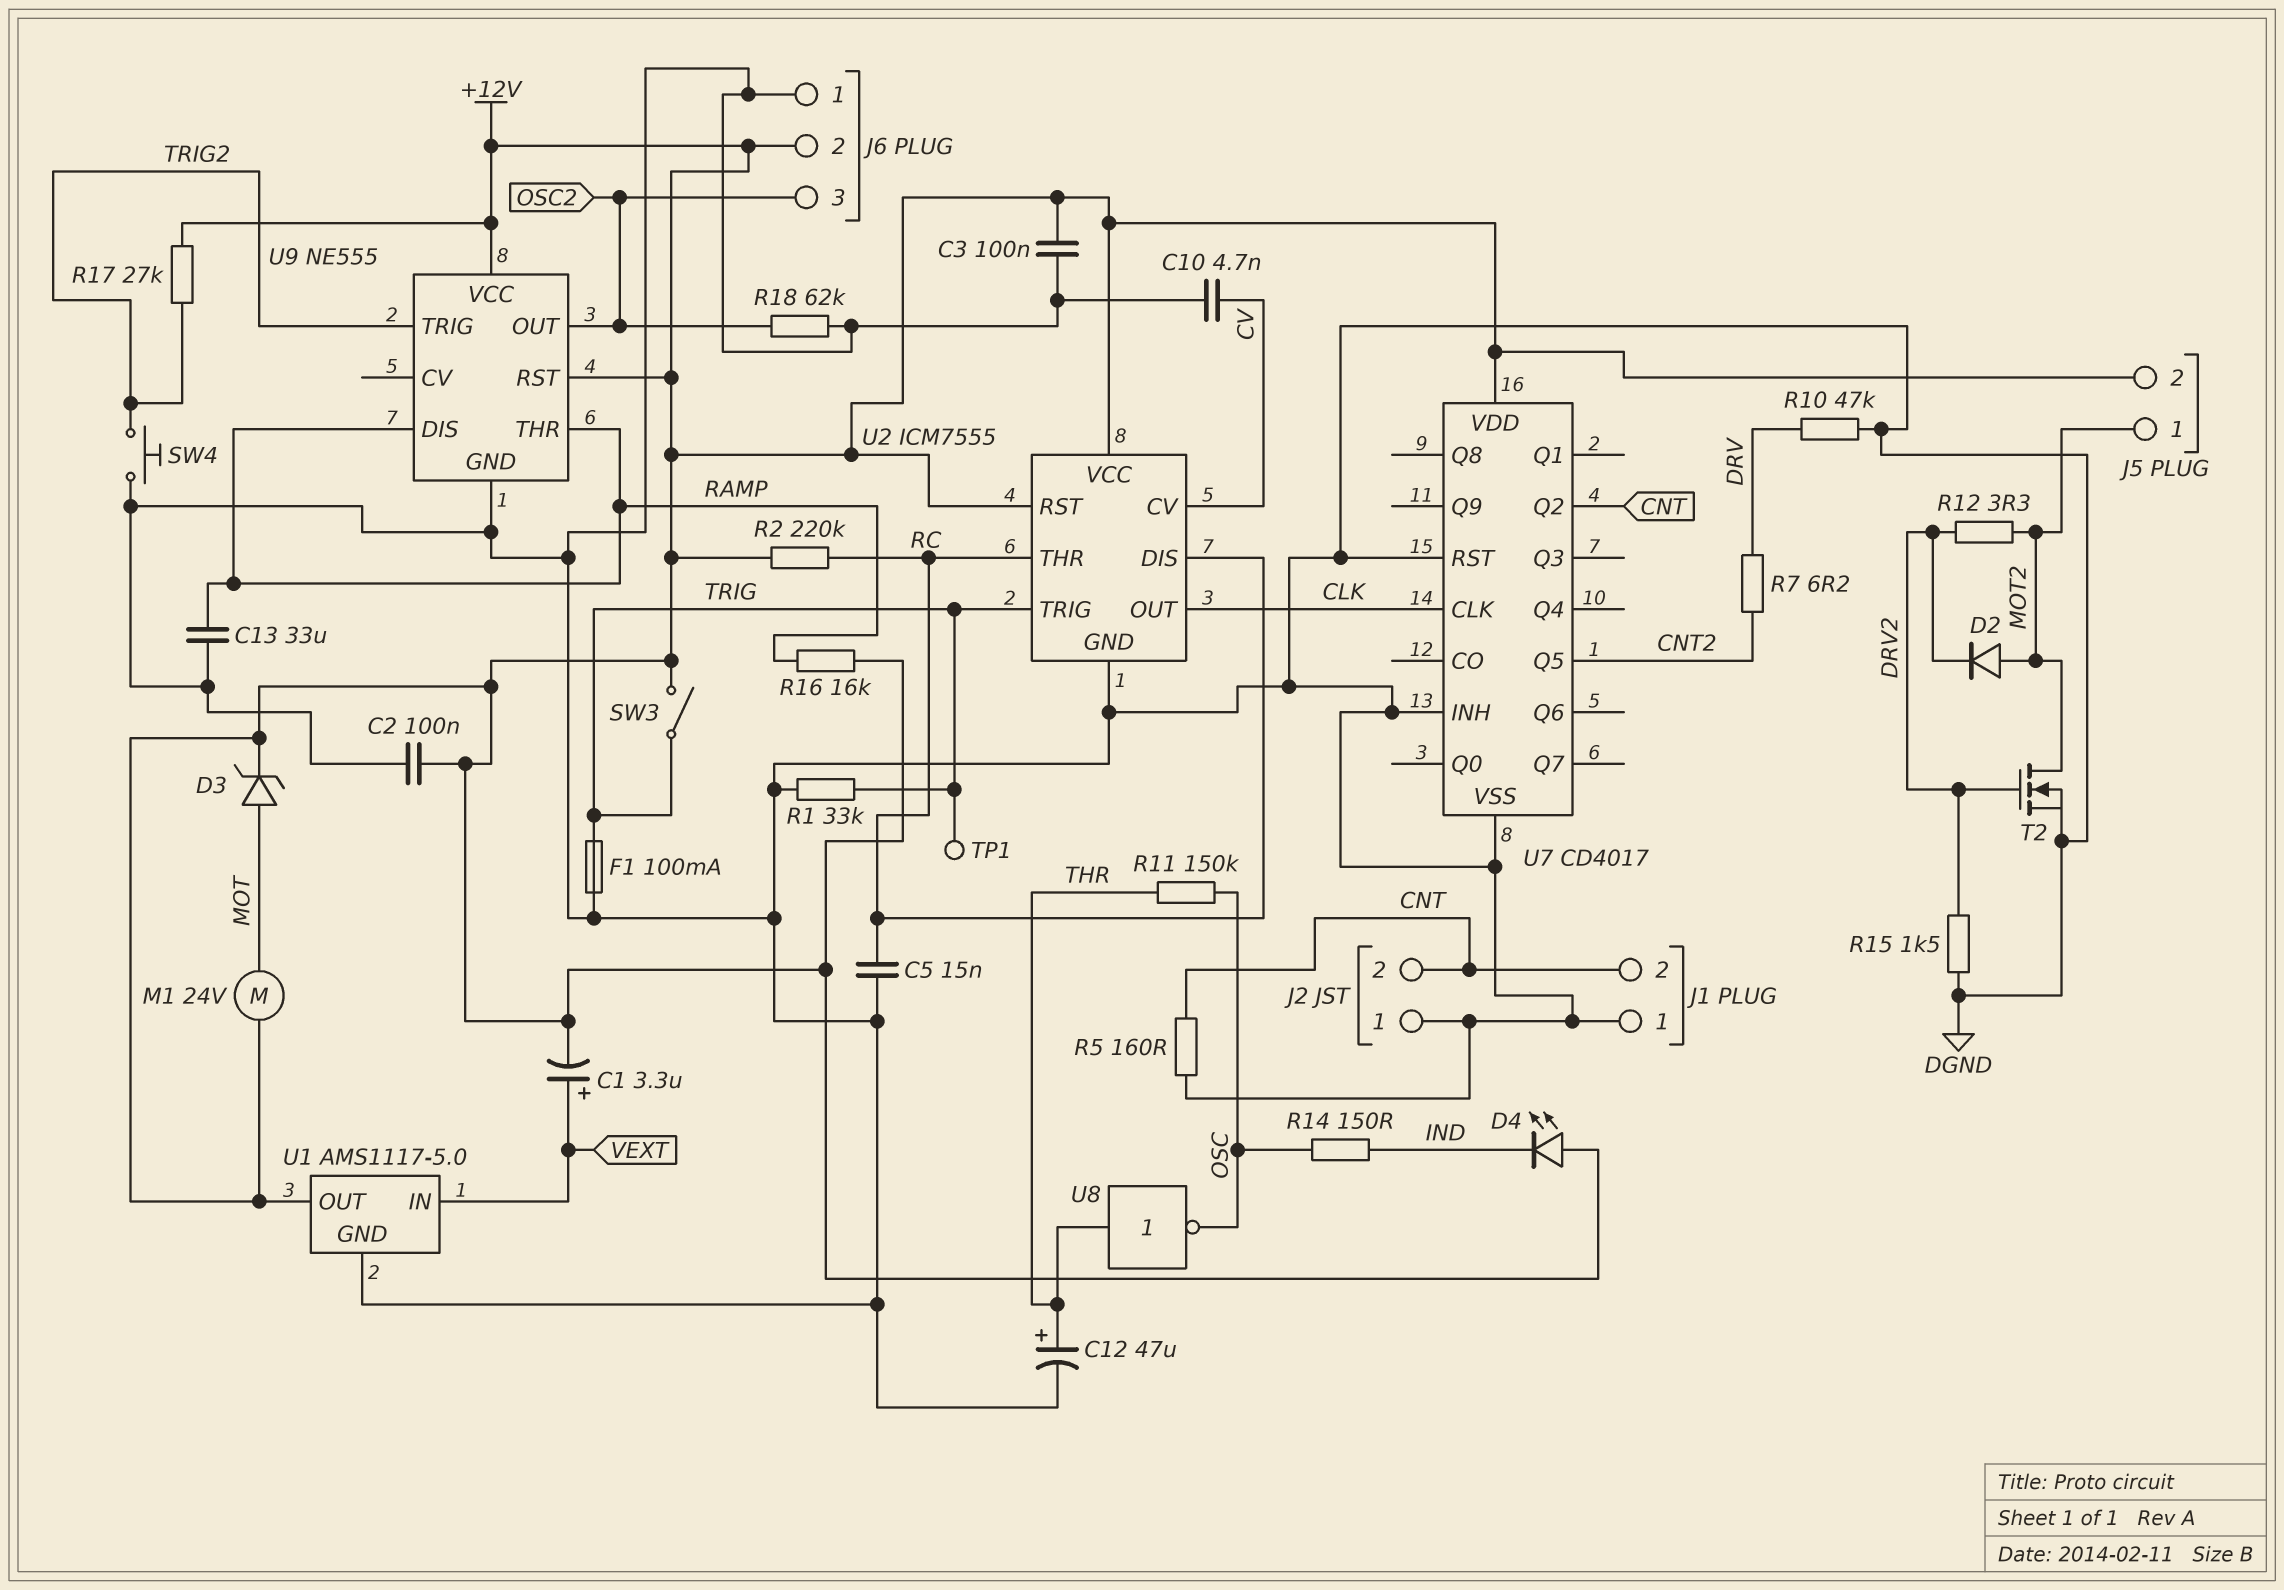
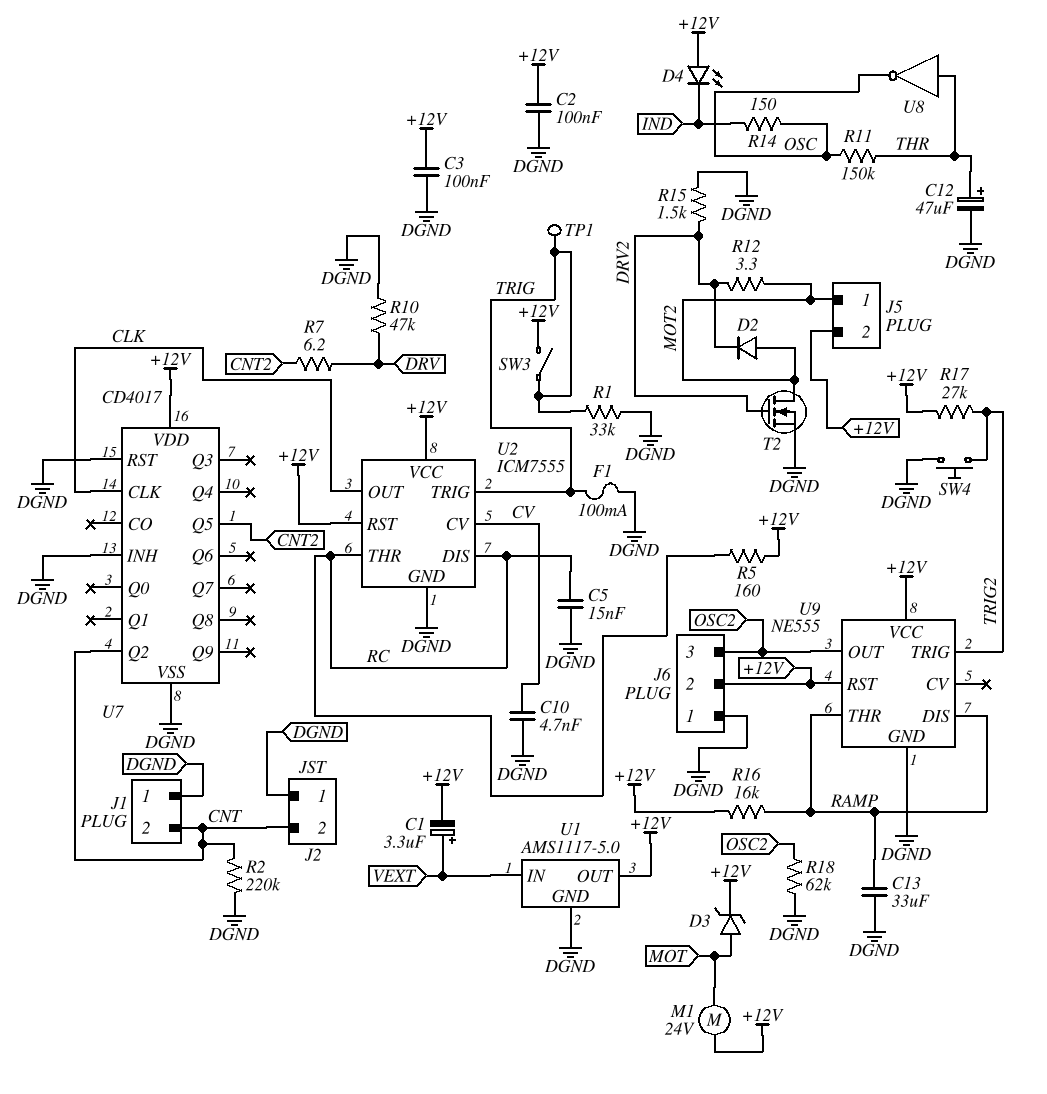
R2: 220k (+12V, RC) -> 220k (CNT, DGND)
R5: 160 (CNT, DGND) -> 160 (+12V, RC)

